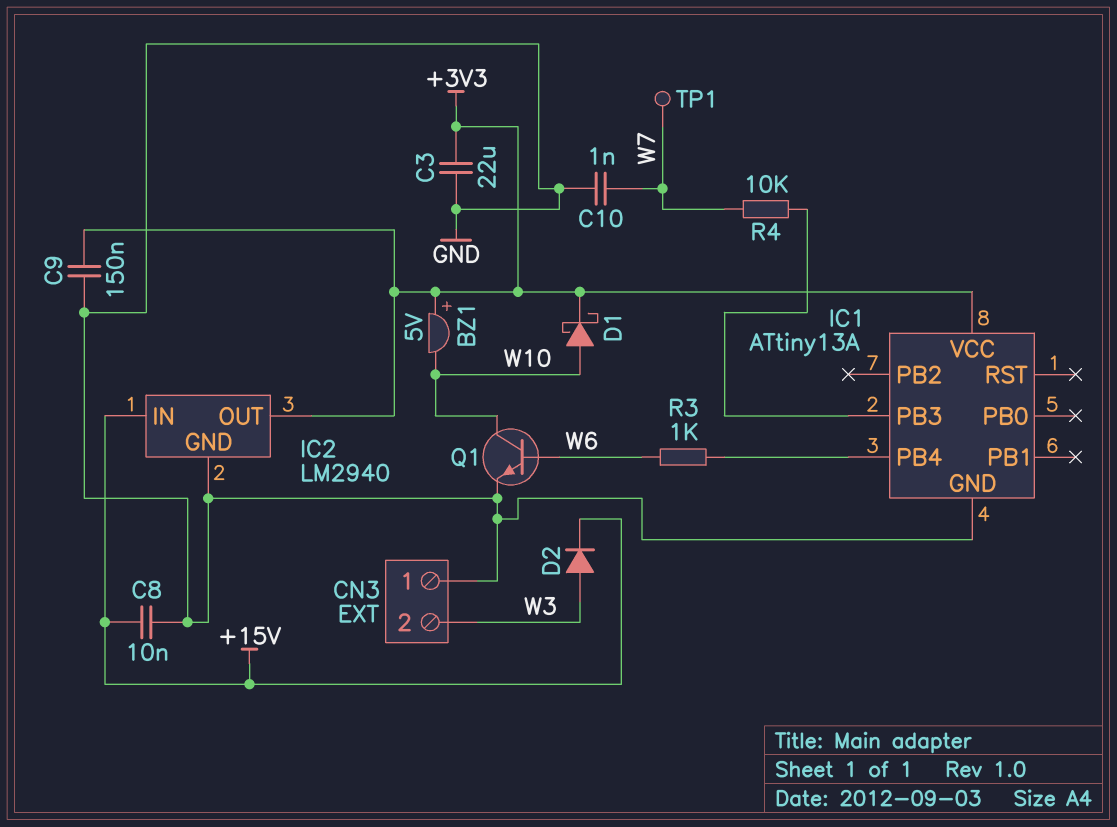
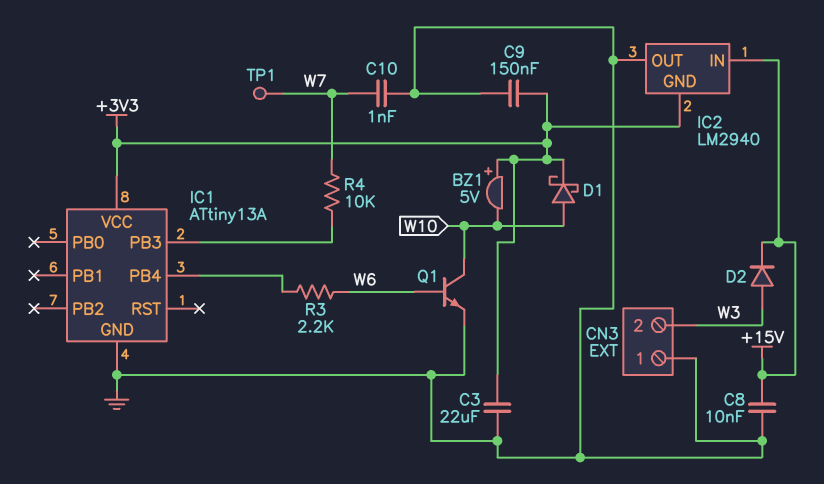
IC2 pin GND: GND -> +3V3
IC2 pin OUT: +3V3 -> GND
R3: 1k (IC1/PB4, W6) -> 2.2k (IC1/PB4, W6)

